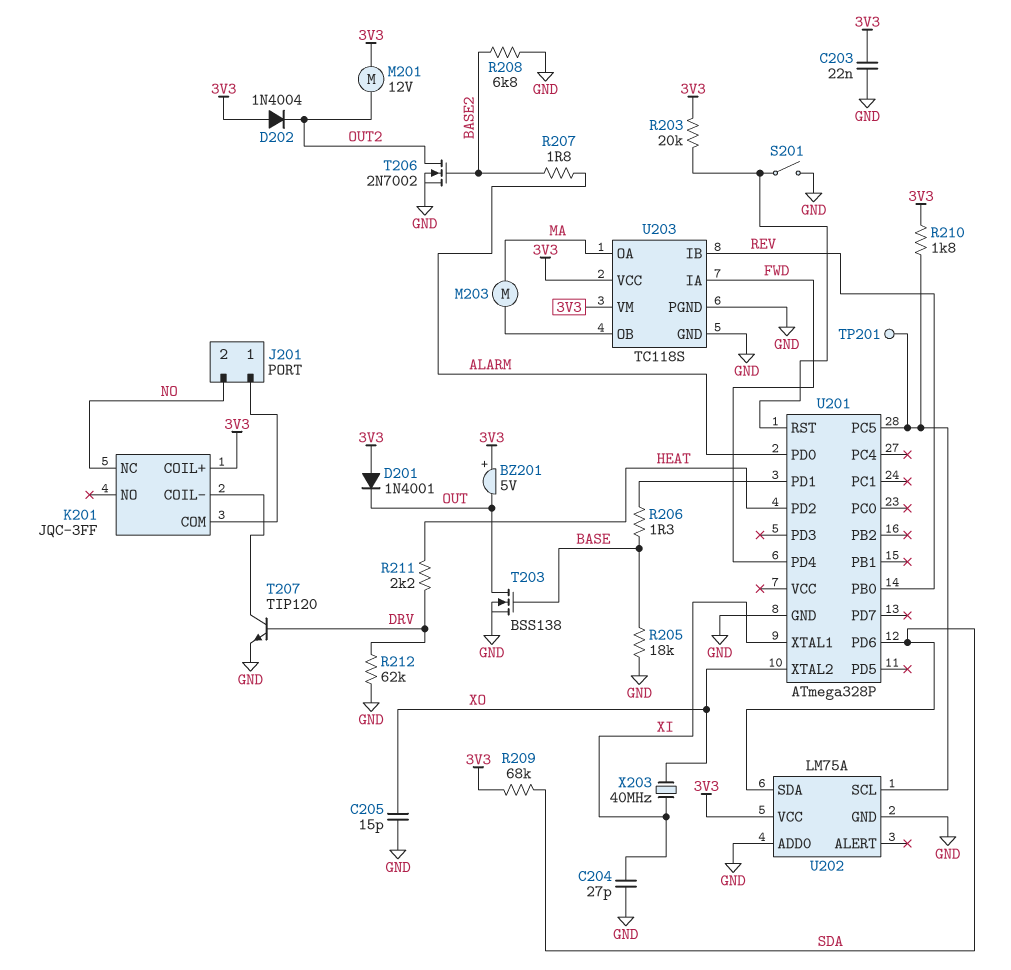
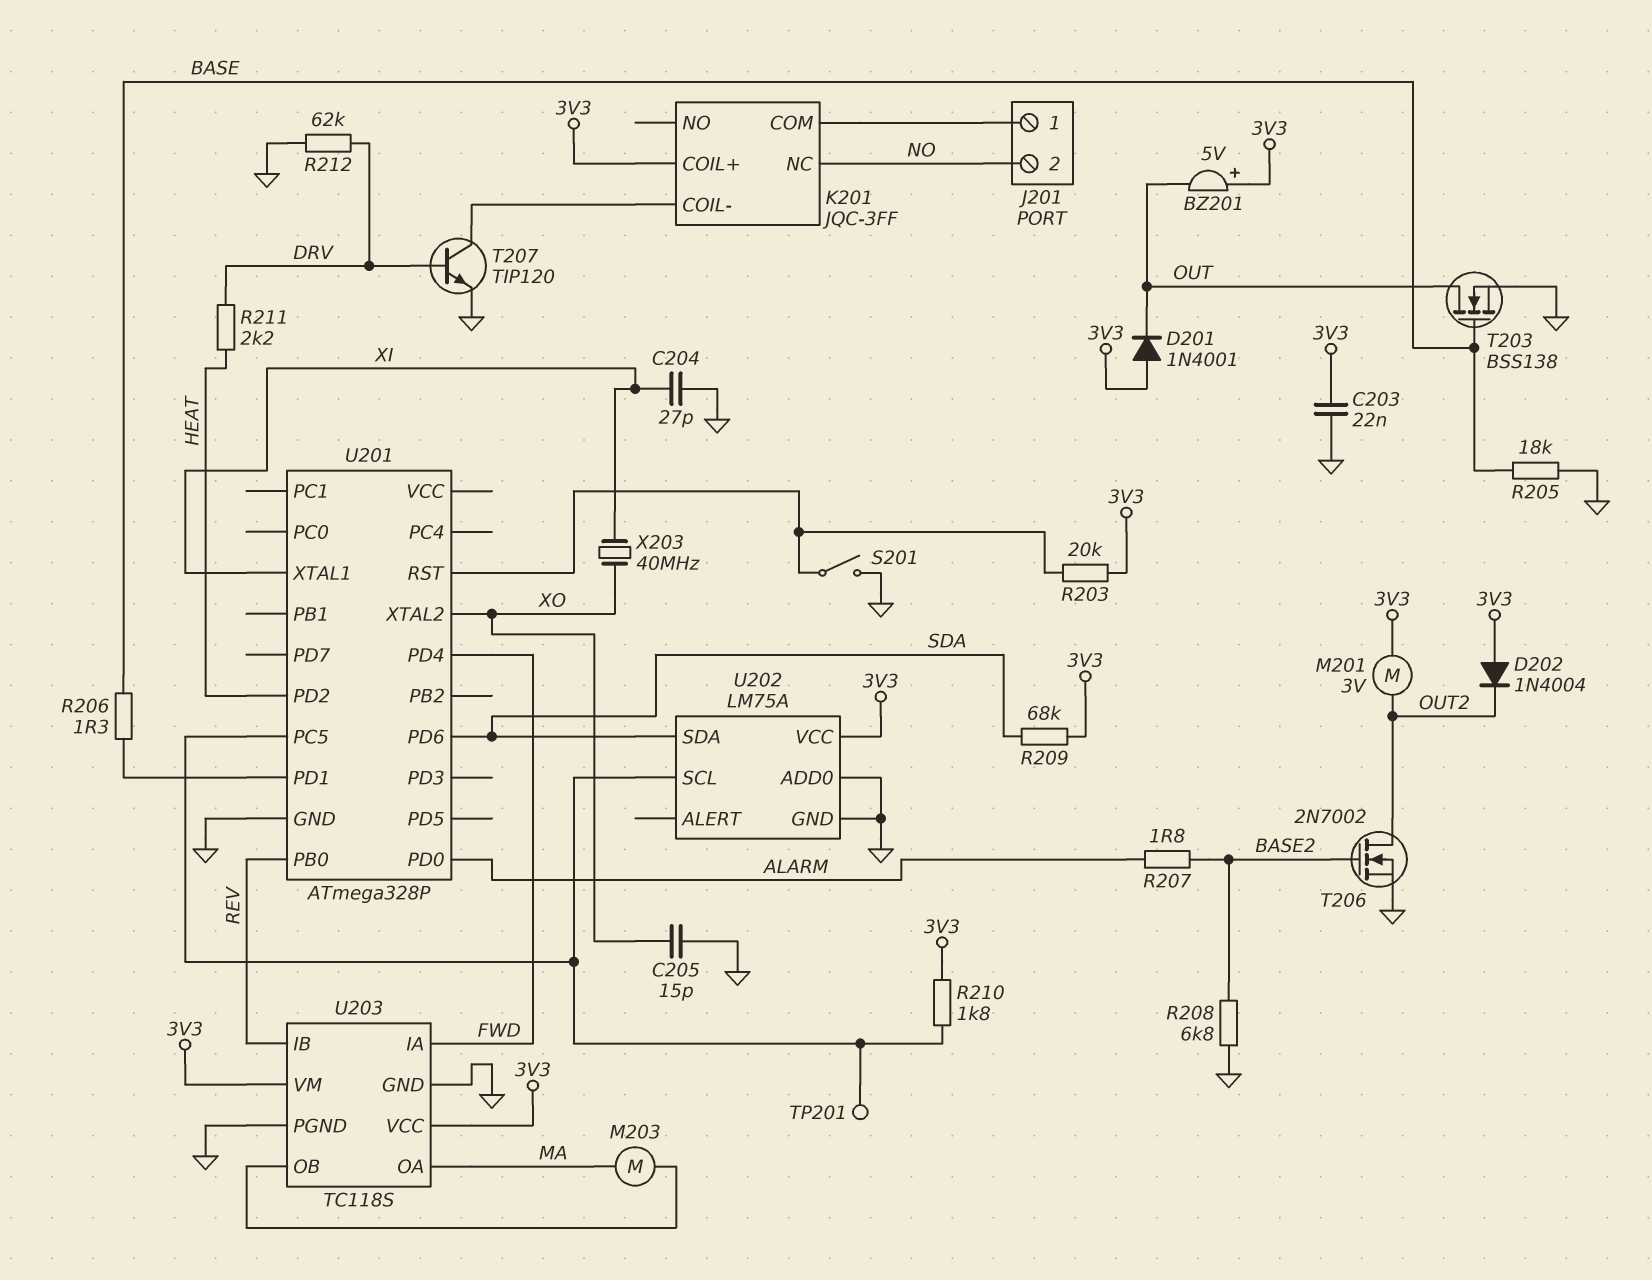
M201: motor 12V (3V3, OUT2) -> motor 3V (3V3, OUT2)

